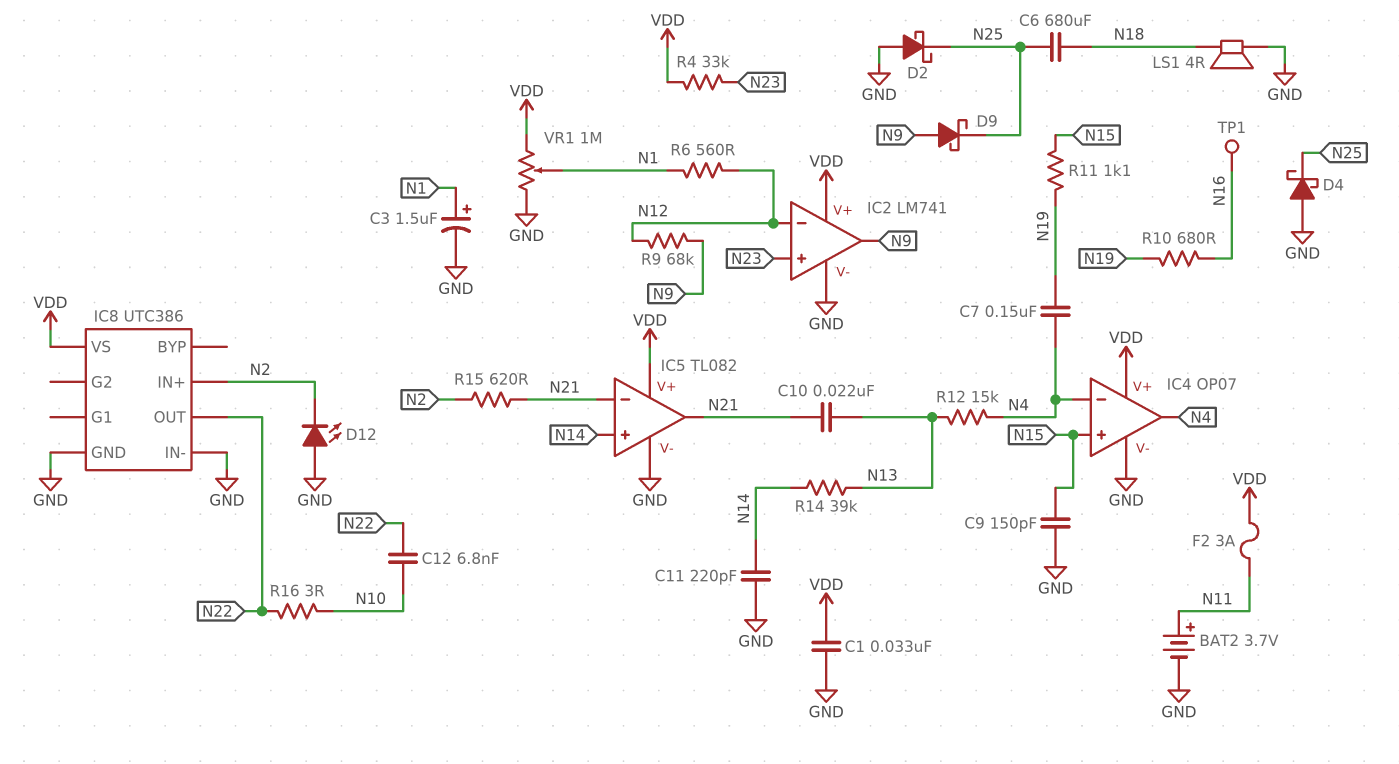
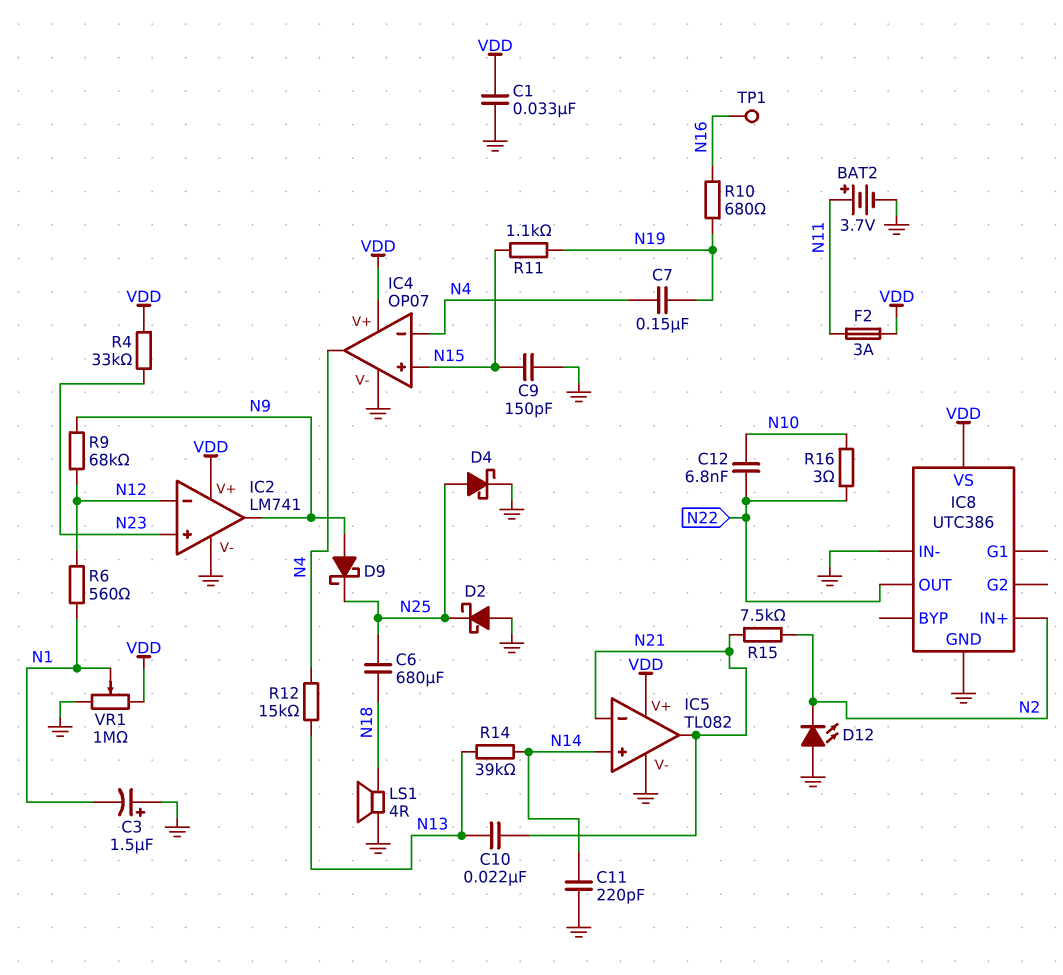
C3: 1.5uF (plus N1, minus GND) -> 1.5uF (plus GND, minus N1)
D4: schottky (A GND, K N25) -> schottky (A N25, K GND)
R15: 620 (N2, N21) -> 7.5k (N2, N21)

